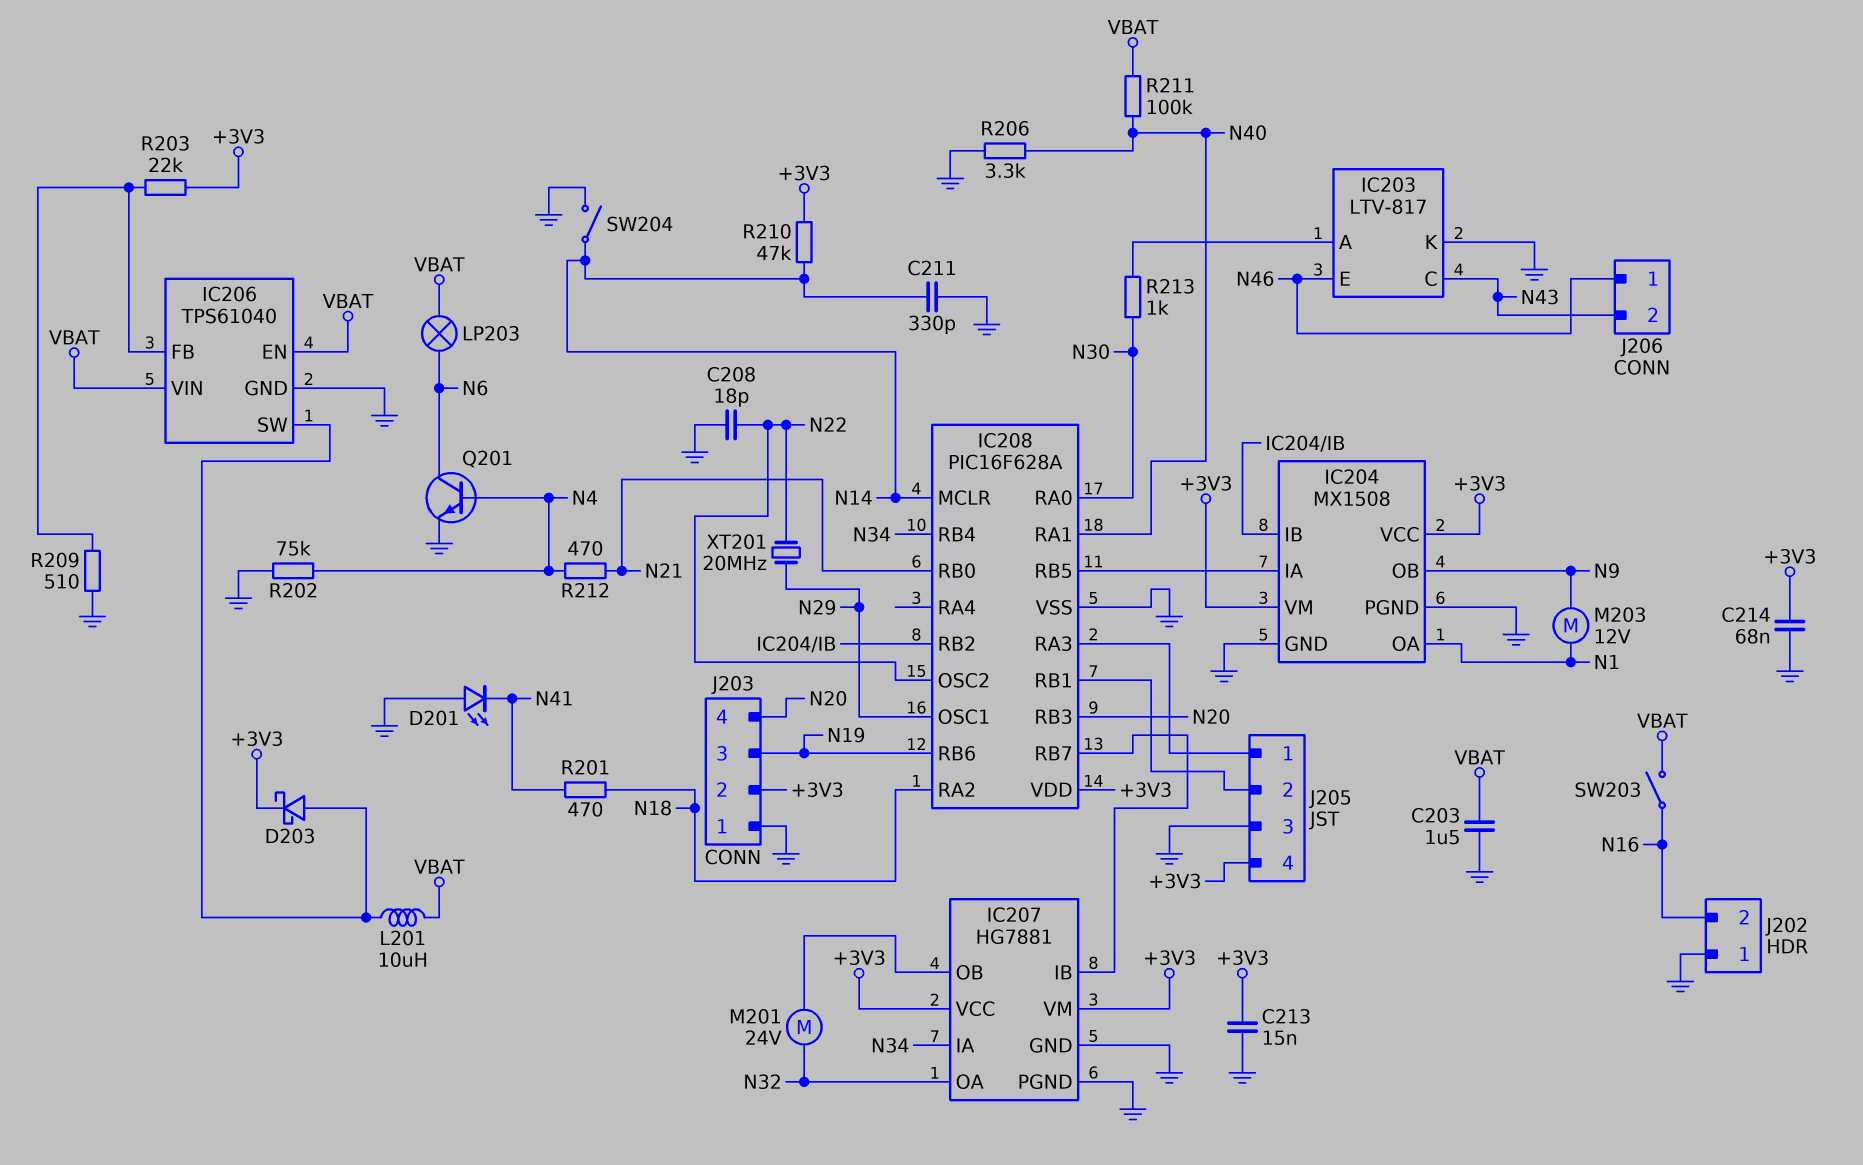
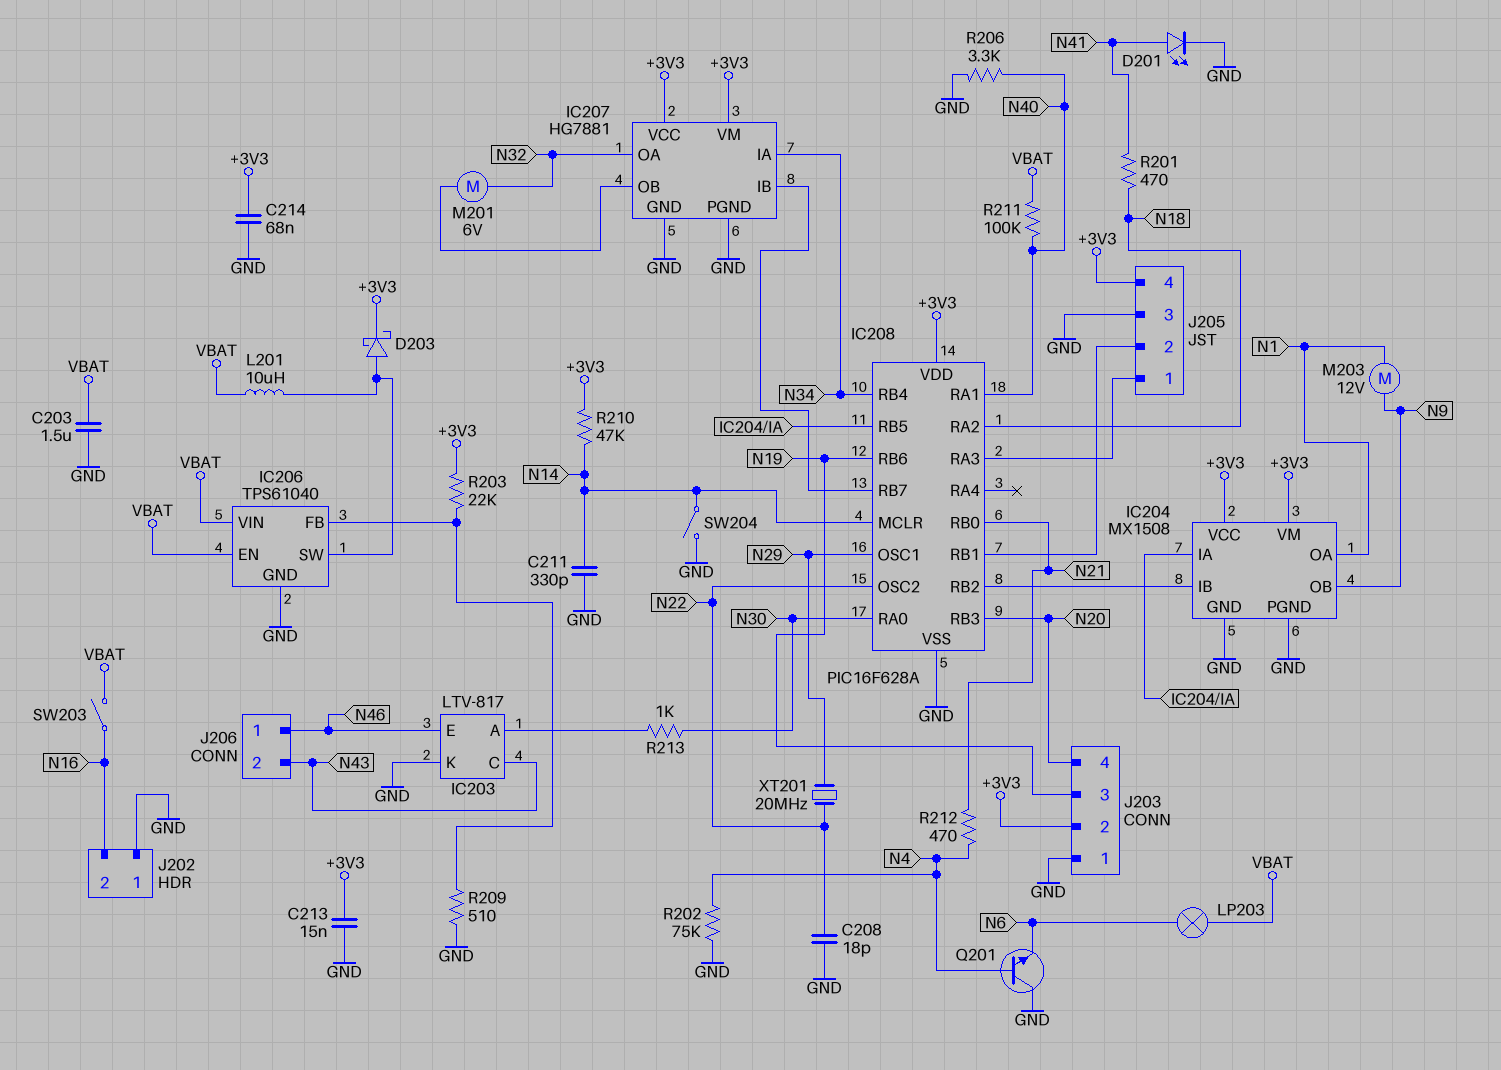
D201: LED (A GND, K N41) -> LED (A N41, K GND)
M201: motor 24V (IC207/OB, N32) -> motor 6V (IC207/OB, N32)
Q201: NPN (B N4, C N6, E GND) -> NPN (B N4, C GND, E N6)

